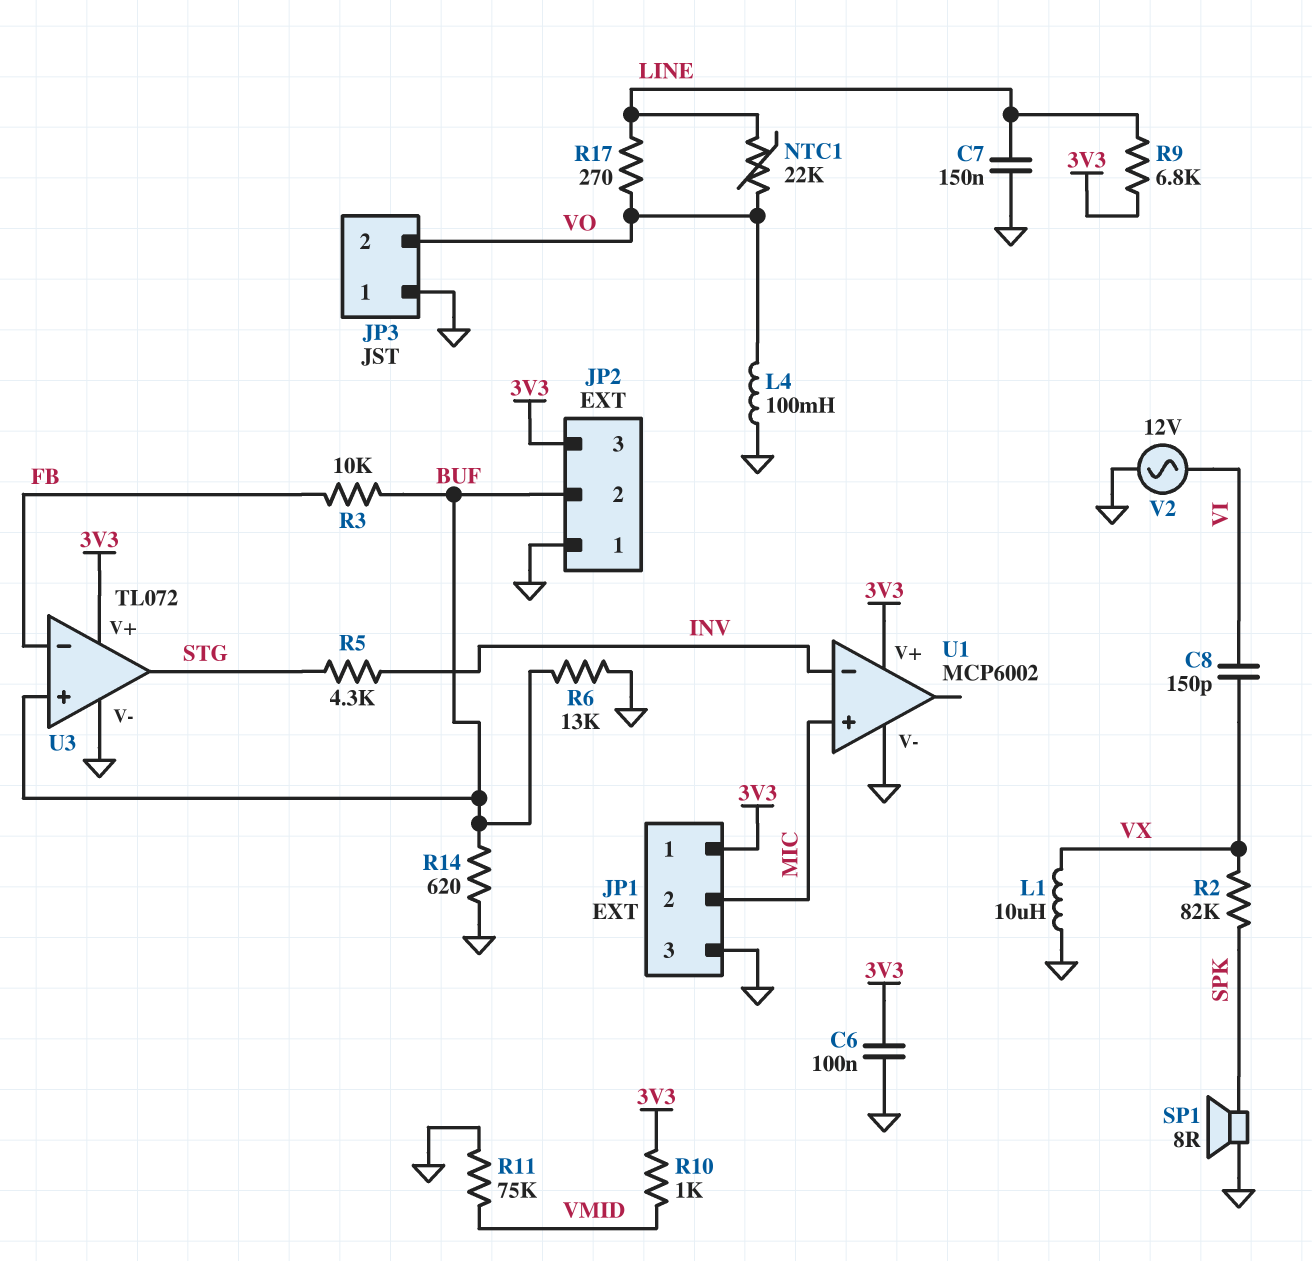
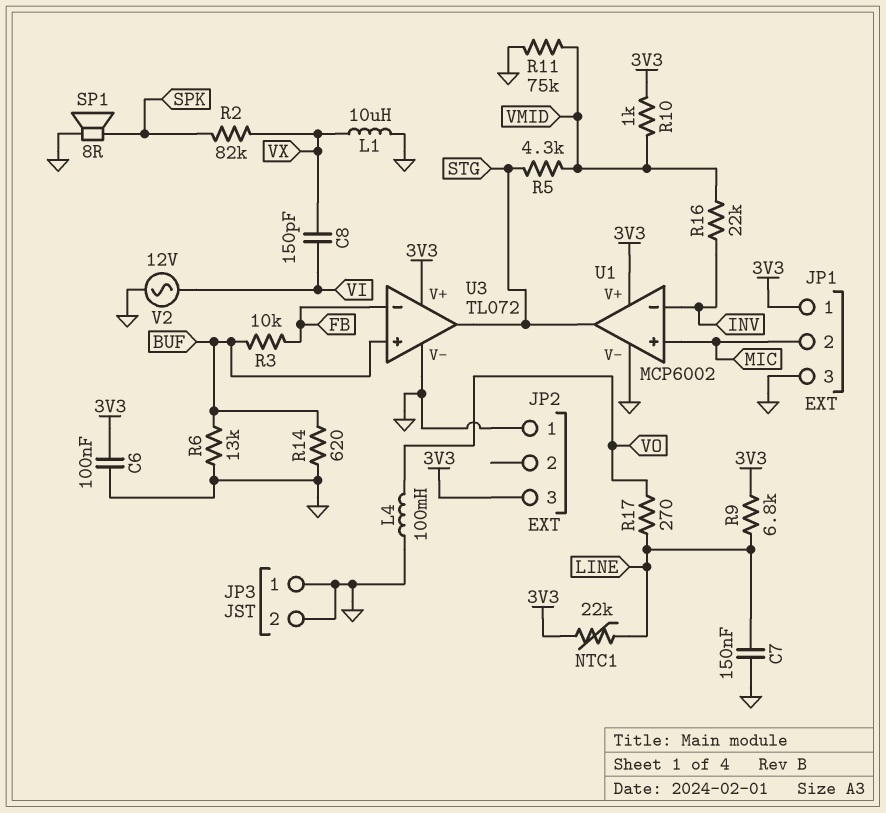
JP2 pin 2: BUF -> none
JP3 pin 2: VO -> GND
NTC1: 22k (LINE, VO) -> 22k (3V3, LINE)
R5: 4.3k (INV, STG) -> 4.3k (STG, VMID)
R16: none -> 22k (INV, VMID)
U1 pin out: none -> STG

